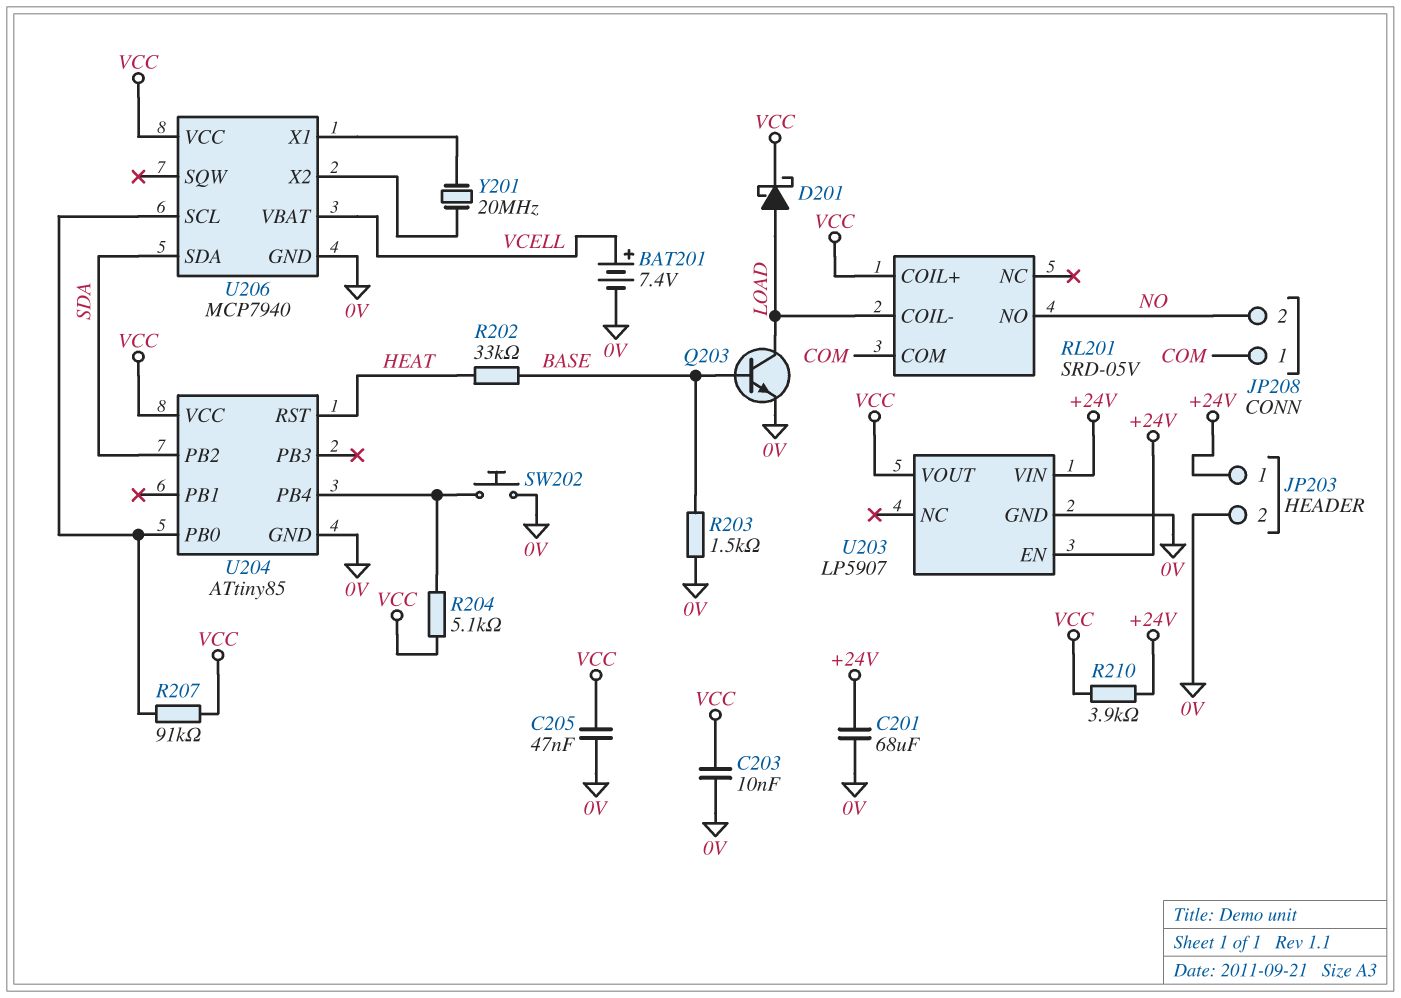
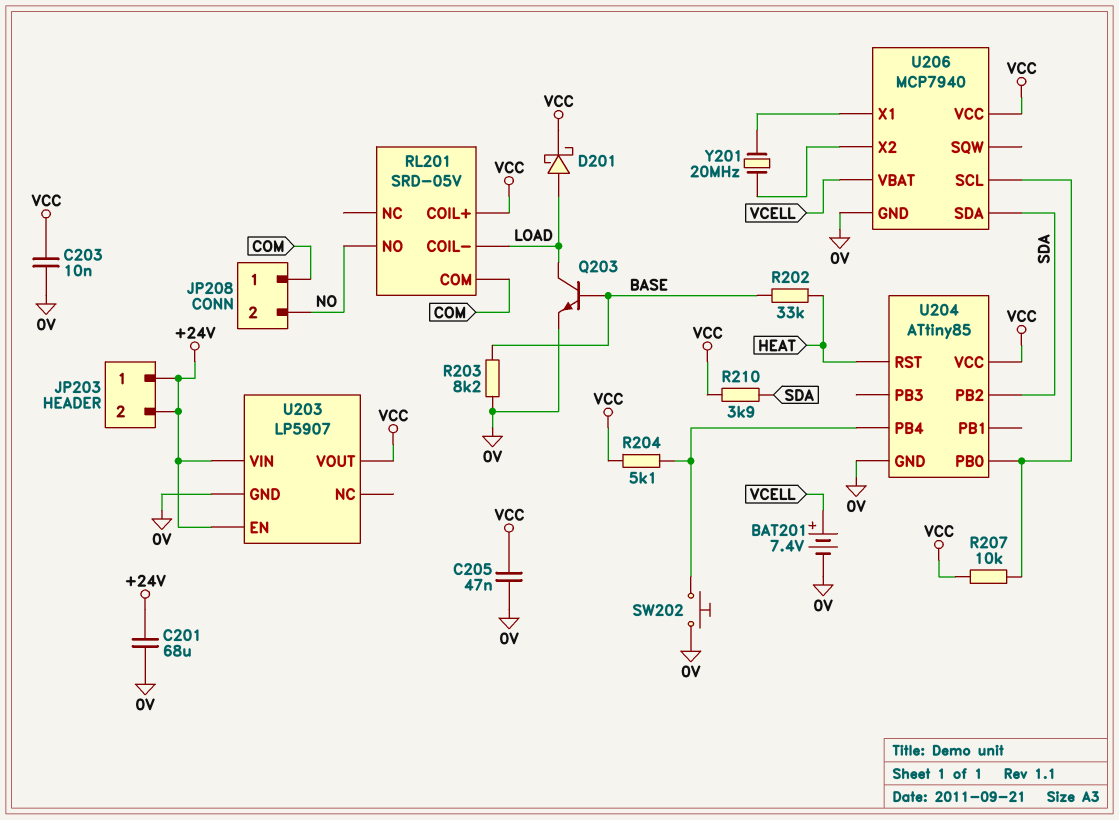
JP203 pin 2: 0V -> +24V
R203: 1.5k (0V, BASE) -> 8.2k (0V, BASE)
R207: 91k (U204/PB0, VCC) -> 10k (U204/PB0, VCC)
R210: 3.9k (+24V, VCC) -> 3.9k (SDA, VCC)

